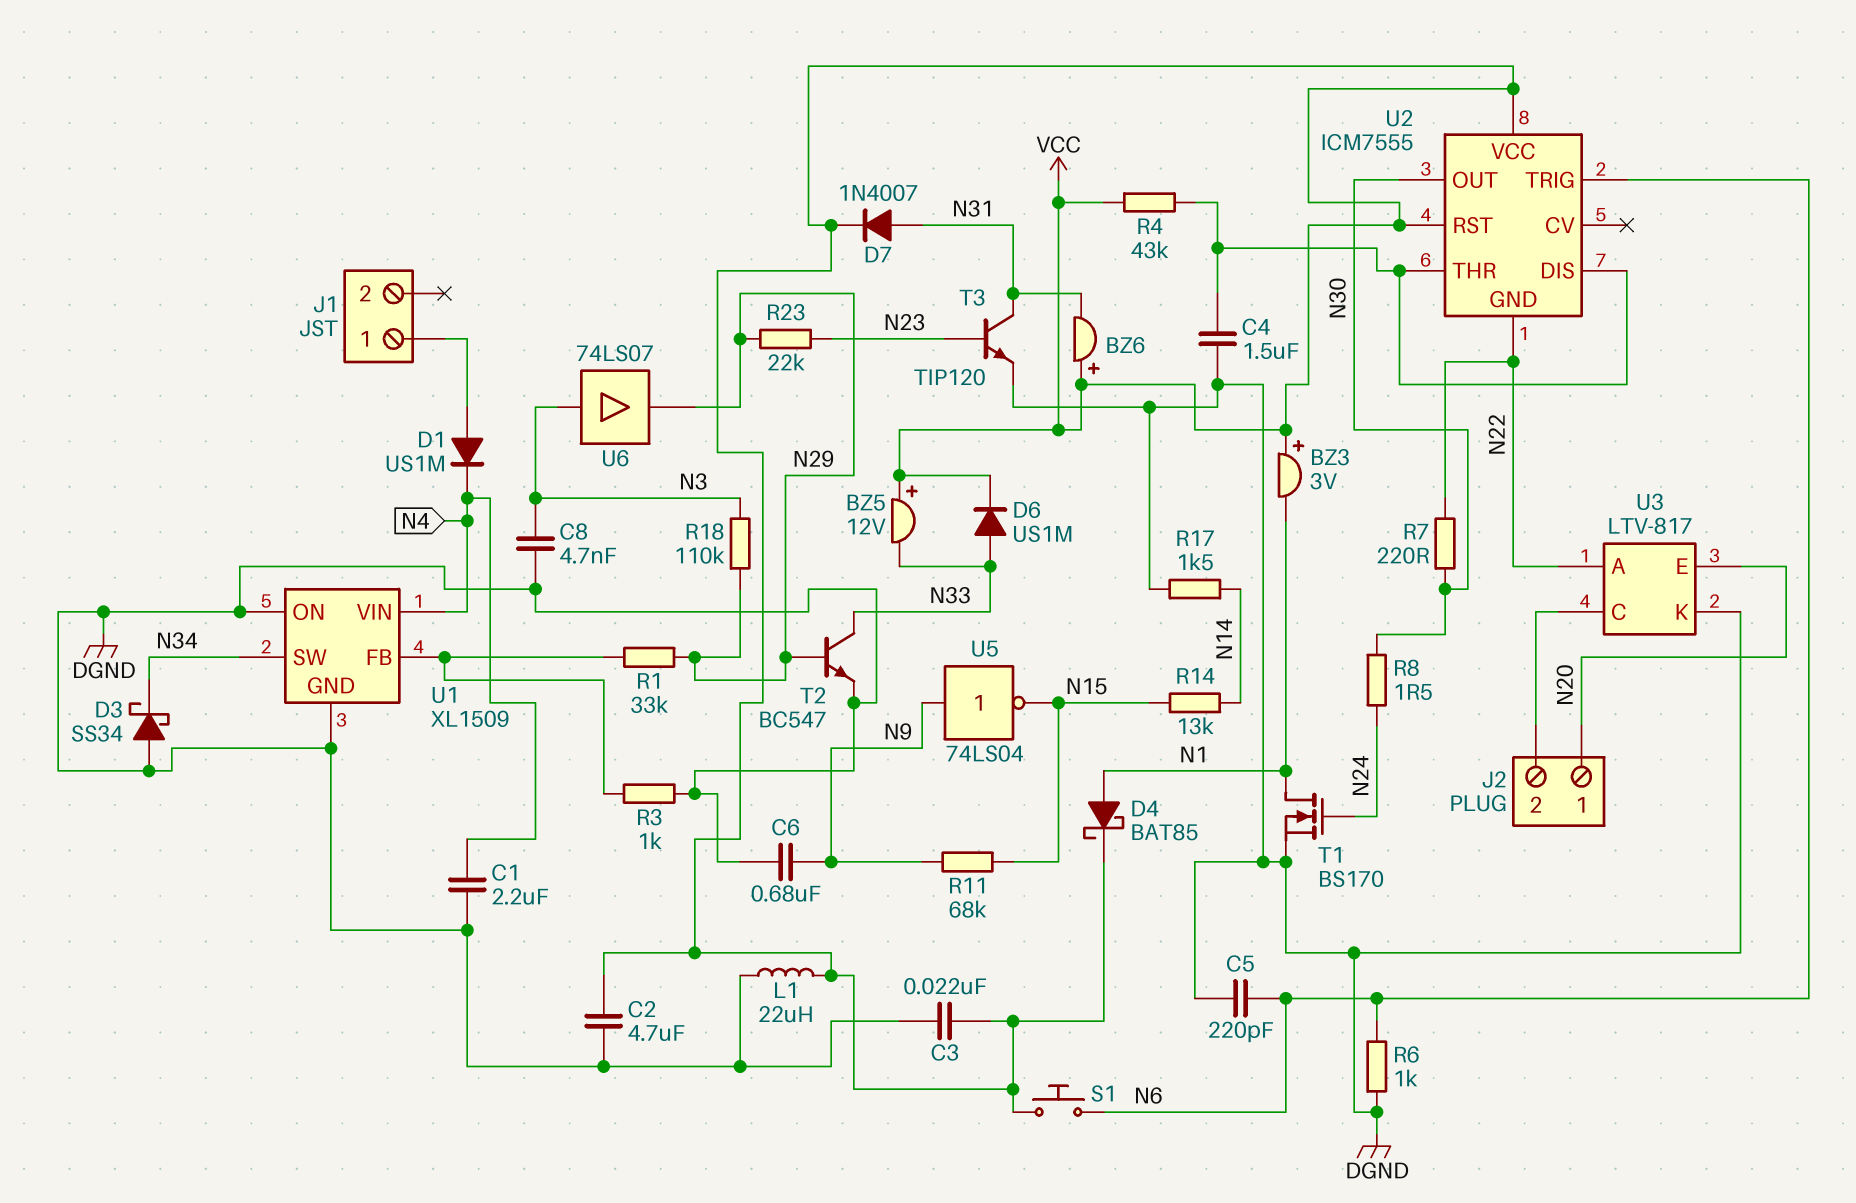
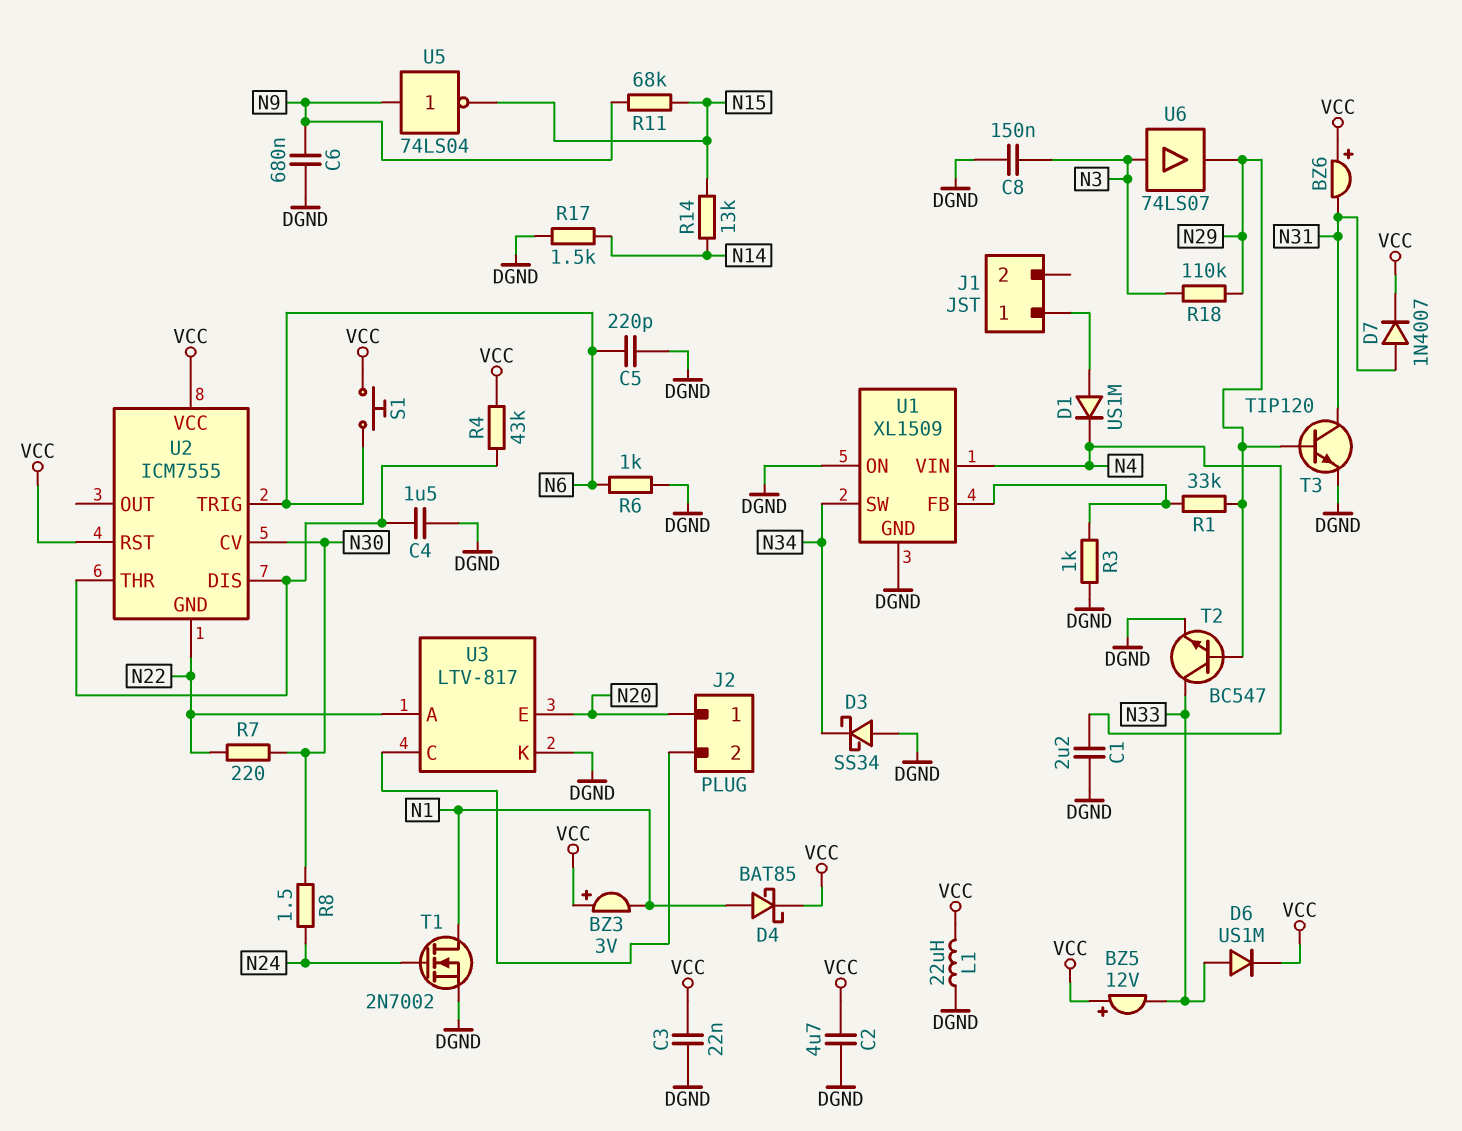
C8: 4.7nF (DGND, N3) -> 150nF (DGND, N3)
R23: 22k (N23, N29) -> none
T1: NMOS BS170 (G N24, D N1, S DGND) -> NMOS 2N7002 (G N24, D N1, S DGND)
T3: NPN TIP120 (B N23, C N31, E DGND) -> NPN TIP120 (B N29, C N31, E DGND)
U2 pin CV: none -> N30
U2 pin OUT: N30 -> none

